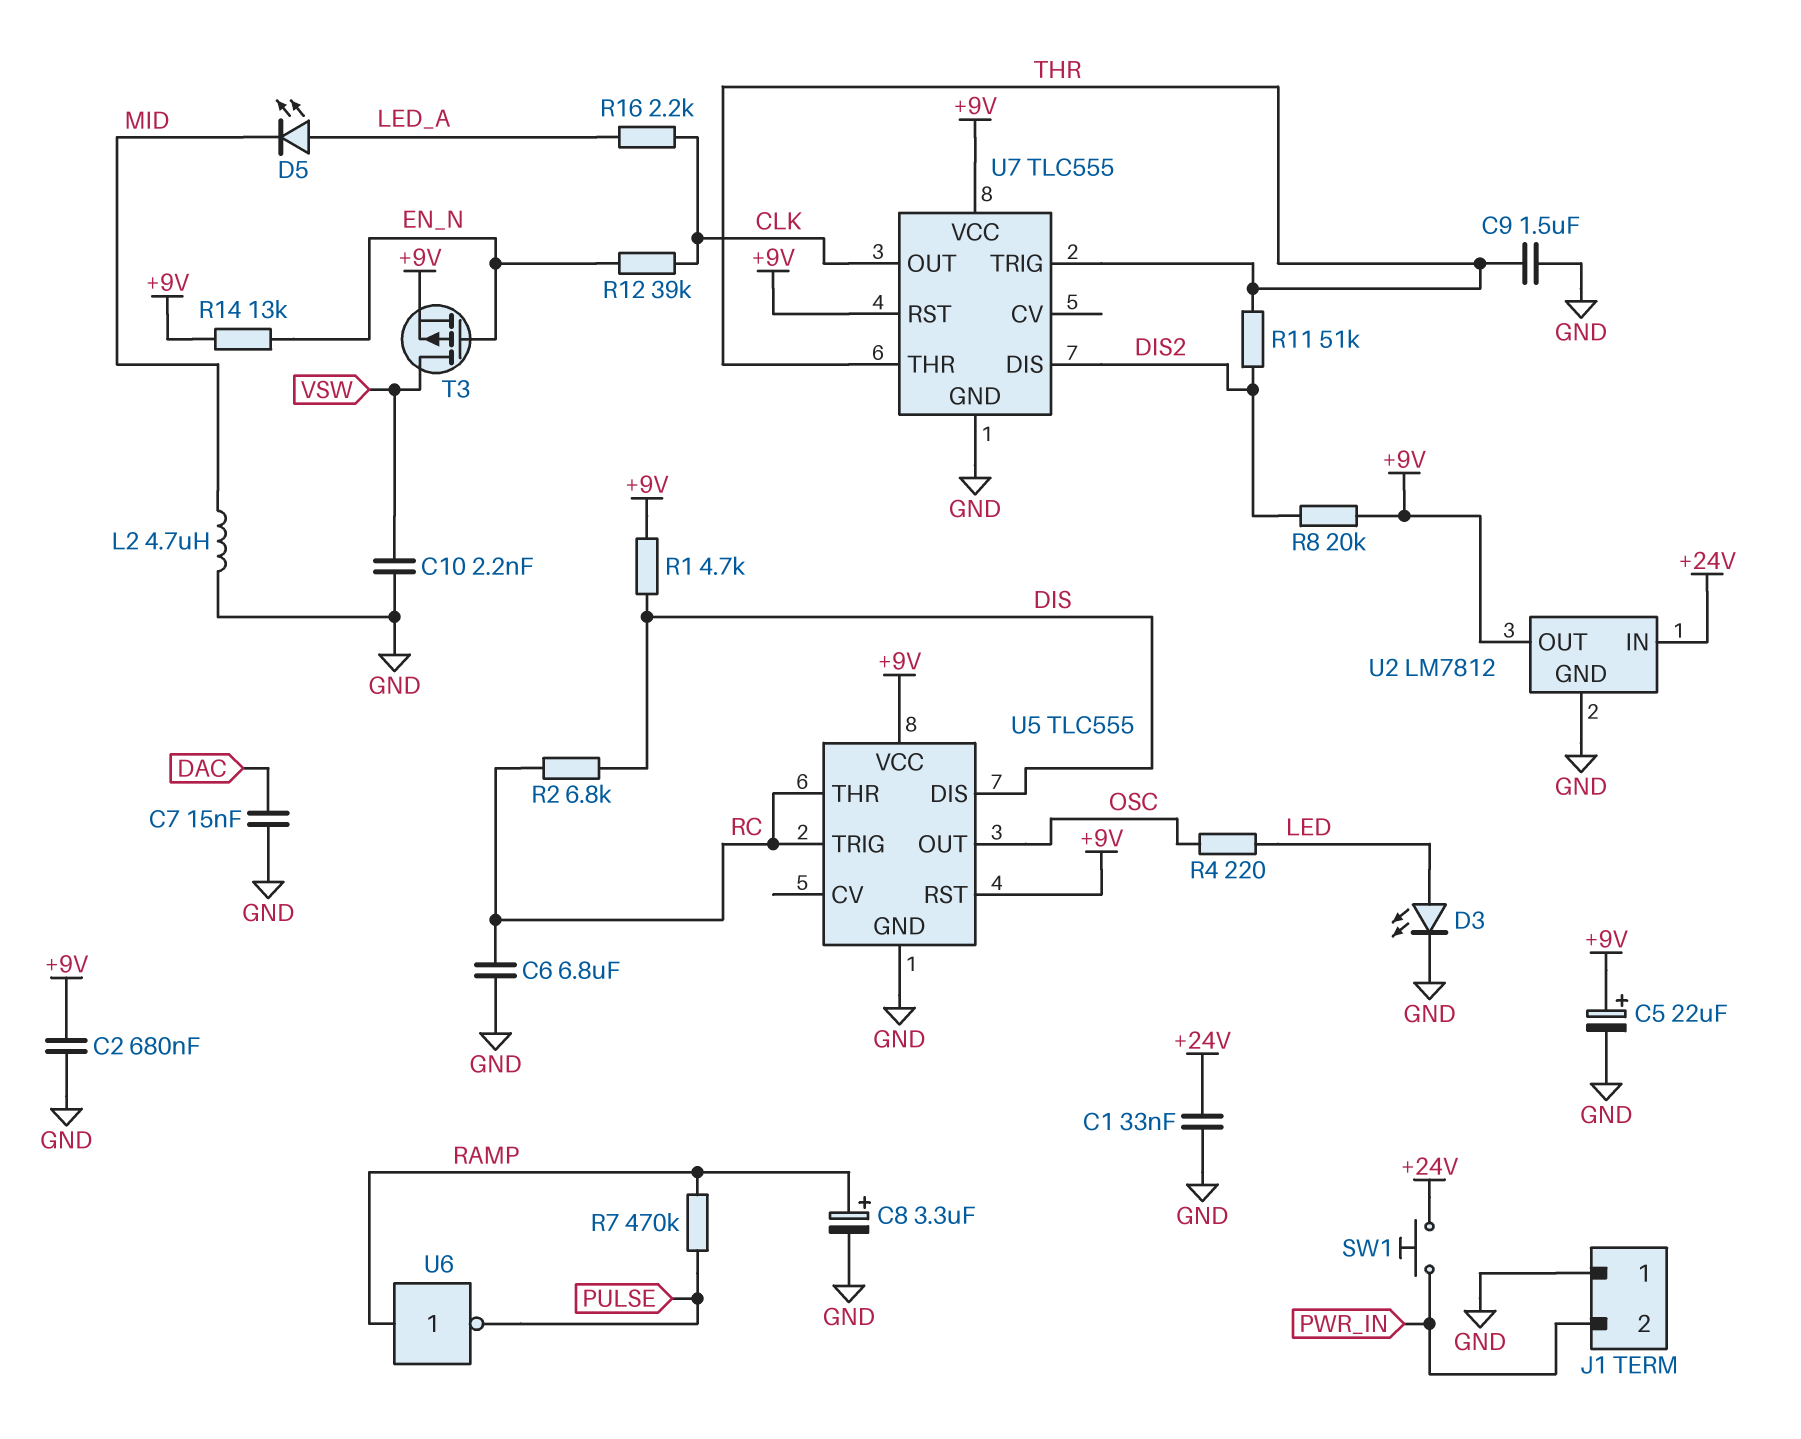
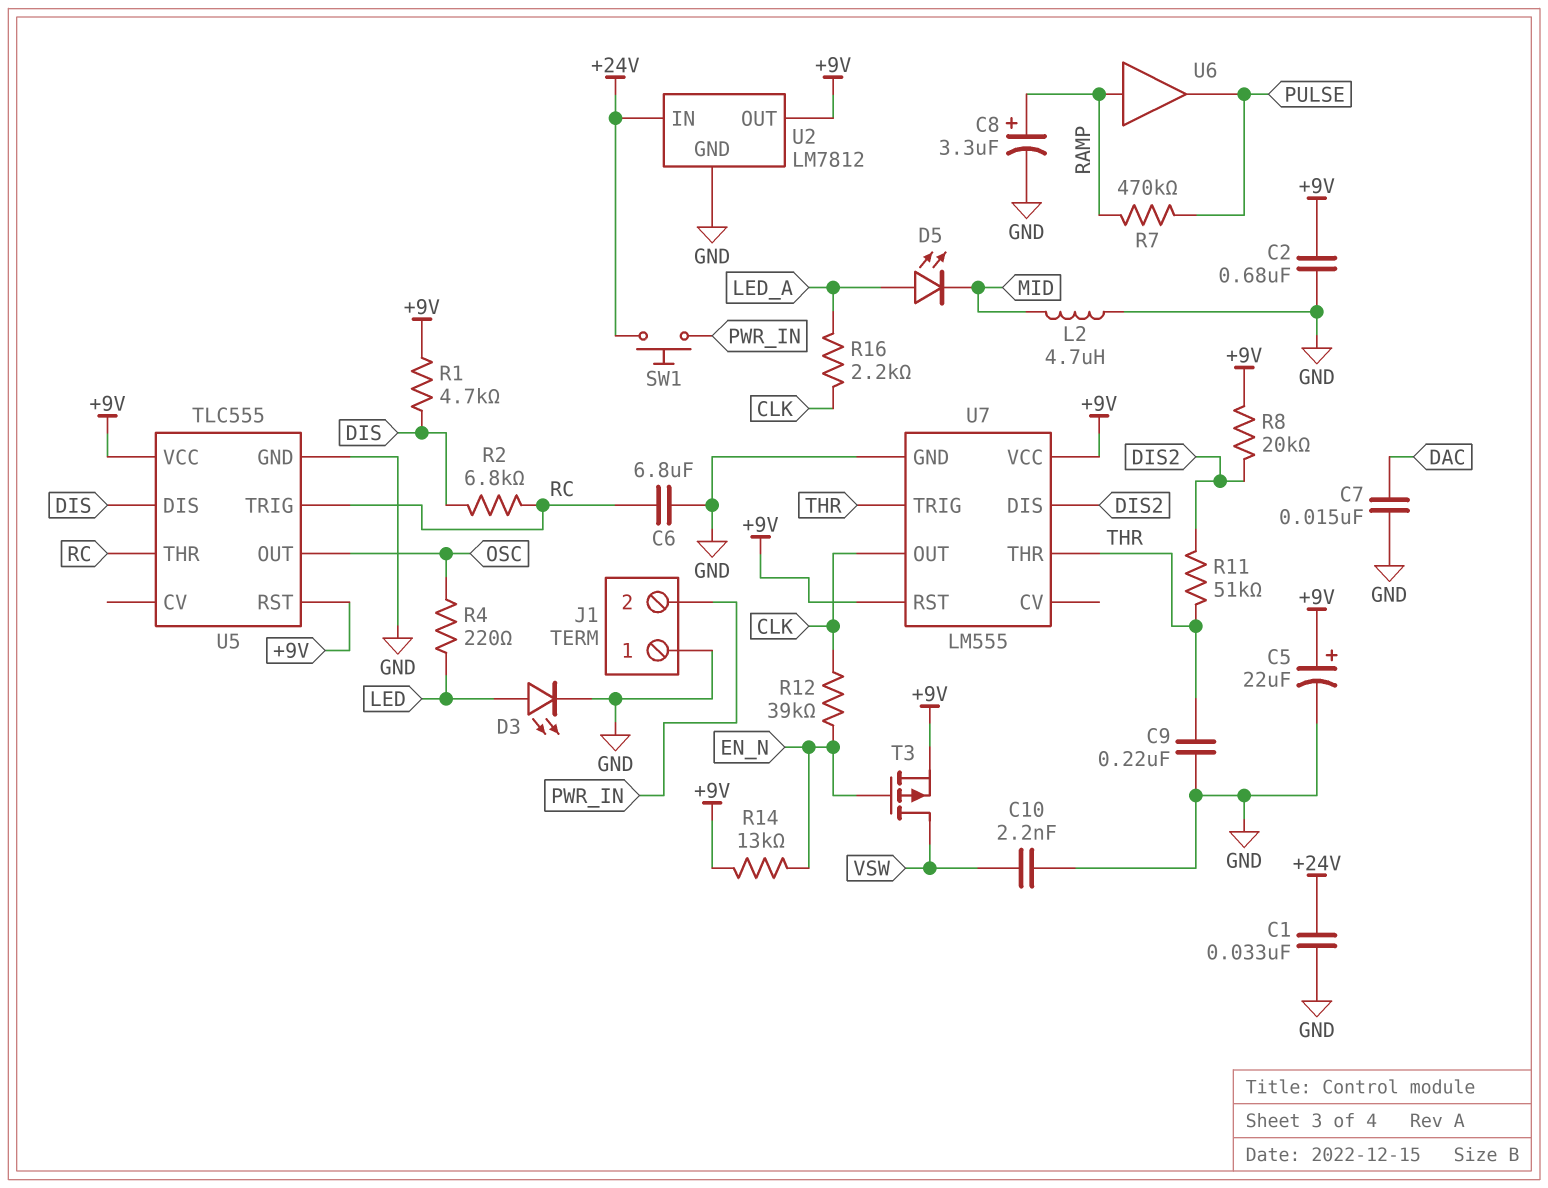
C9: 1.5uF (GND, THR) -> 220nF (GND, THR)
U6: NOT (in RAMP, out PULSE) -> buffer (in RAMP, out PULSE)
U7: TLC555 -> LM555

